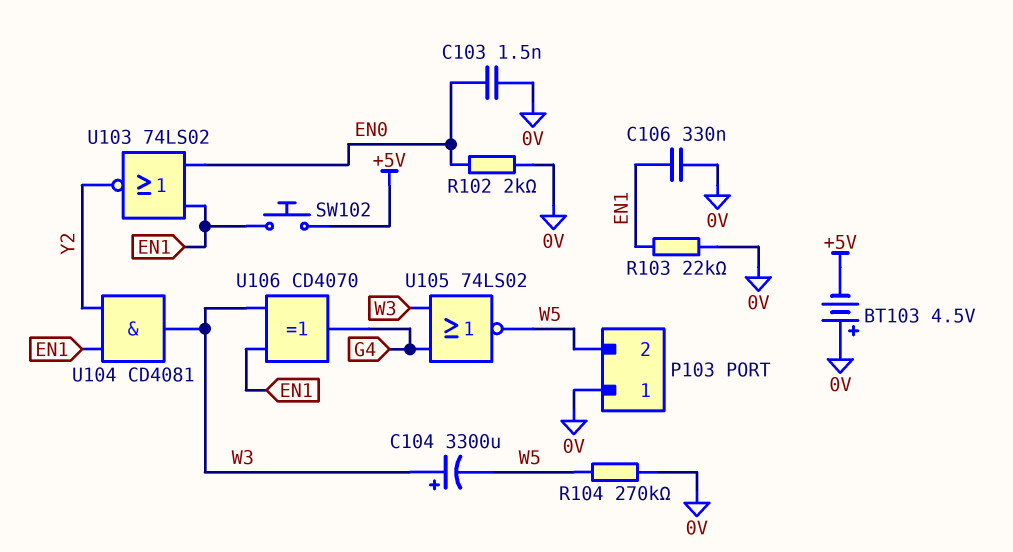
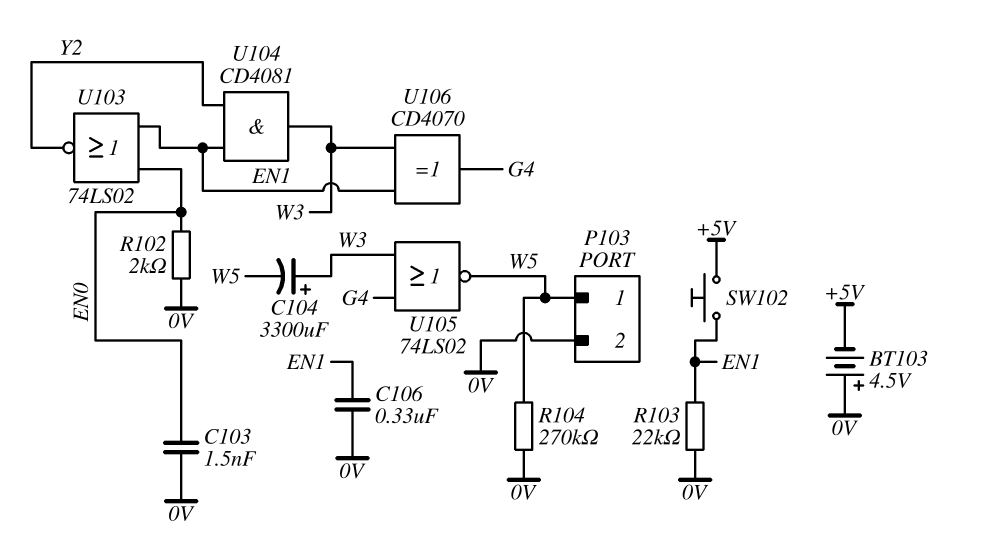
P103 pin 1: 0V -> W5
P103 pin 2: W5 -> 0V

